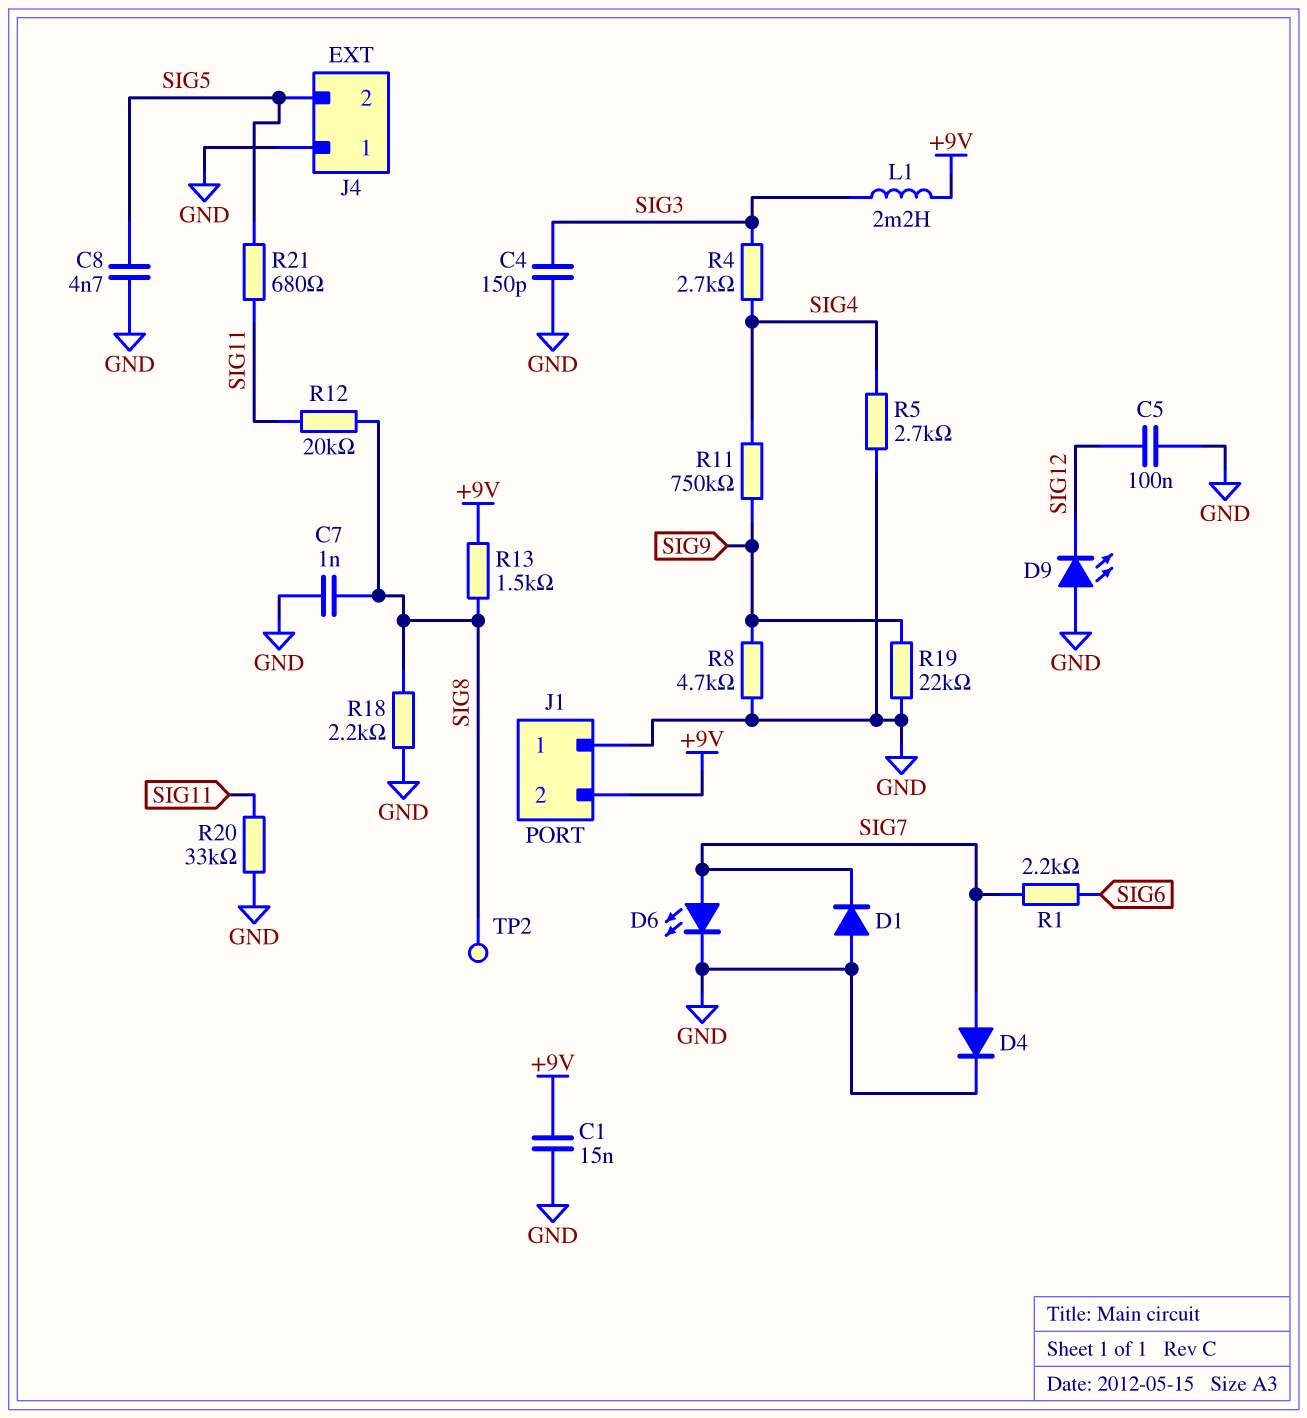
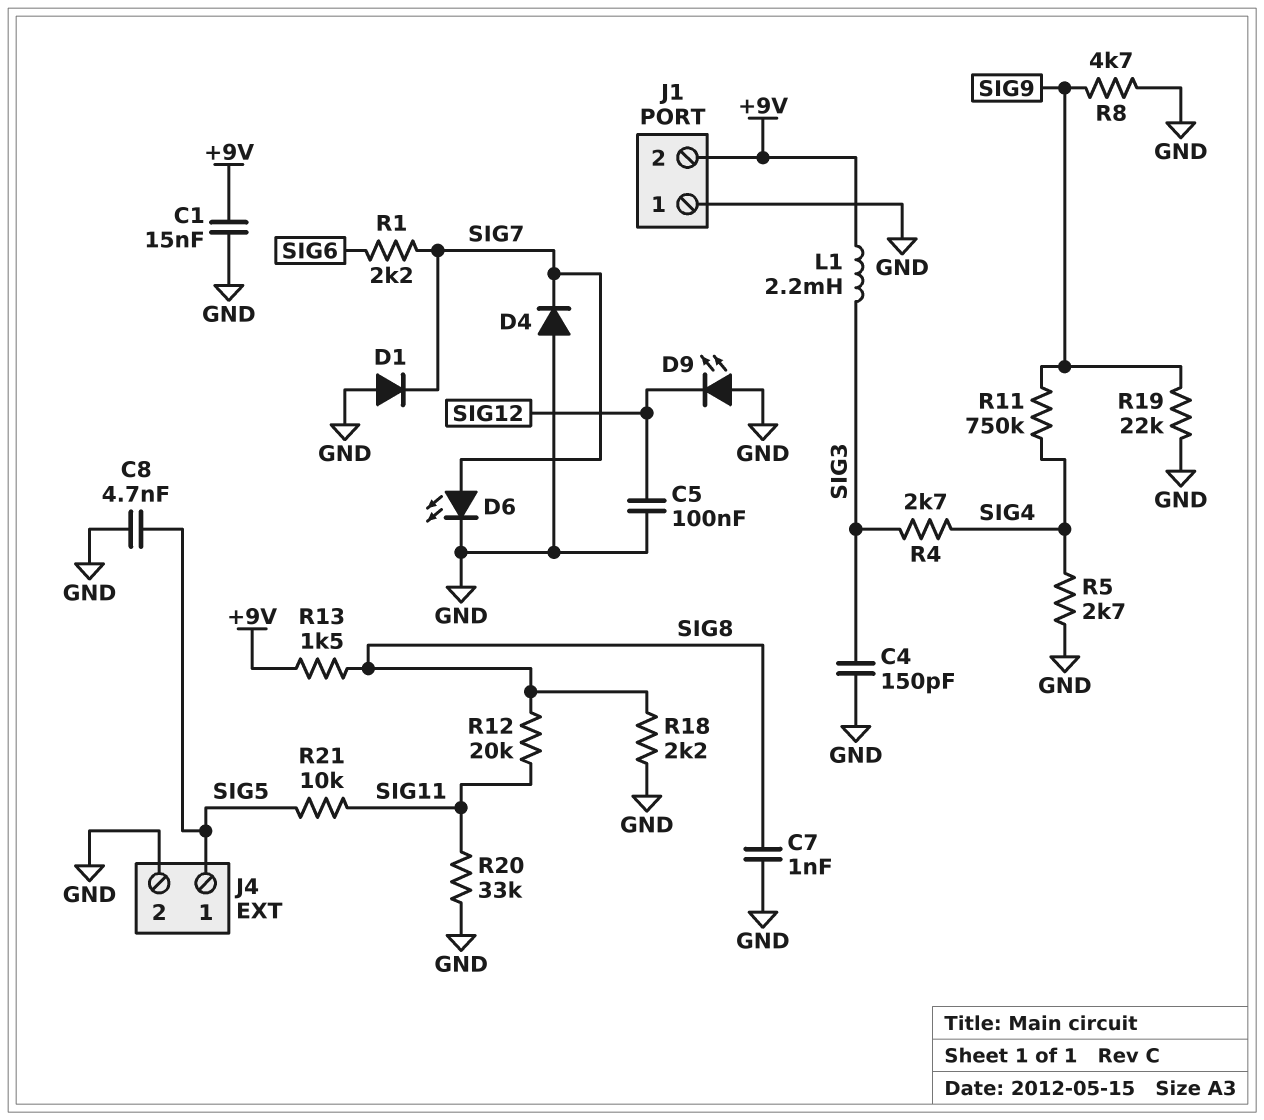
D4: diode (A SIG7, K GND) -> diode (A GND, K SIG7)
J4 pin 1: GND -> SIG5
J4 pin 2: SIG5 -> GND
R21: 680 (SIG5, SIG11) -> 10k (SIG5, SIG11)
TP2: test point (SIG8) -> none

